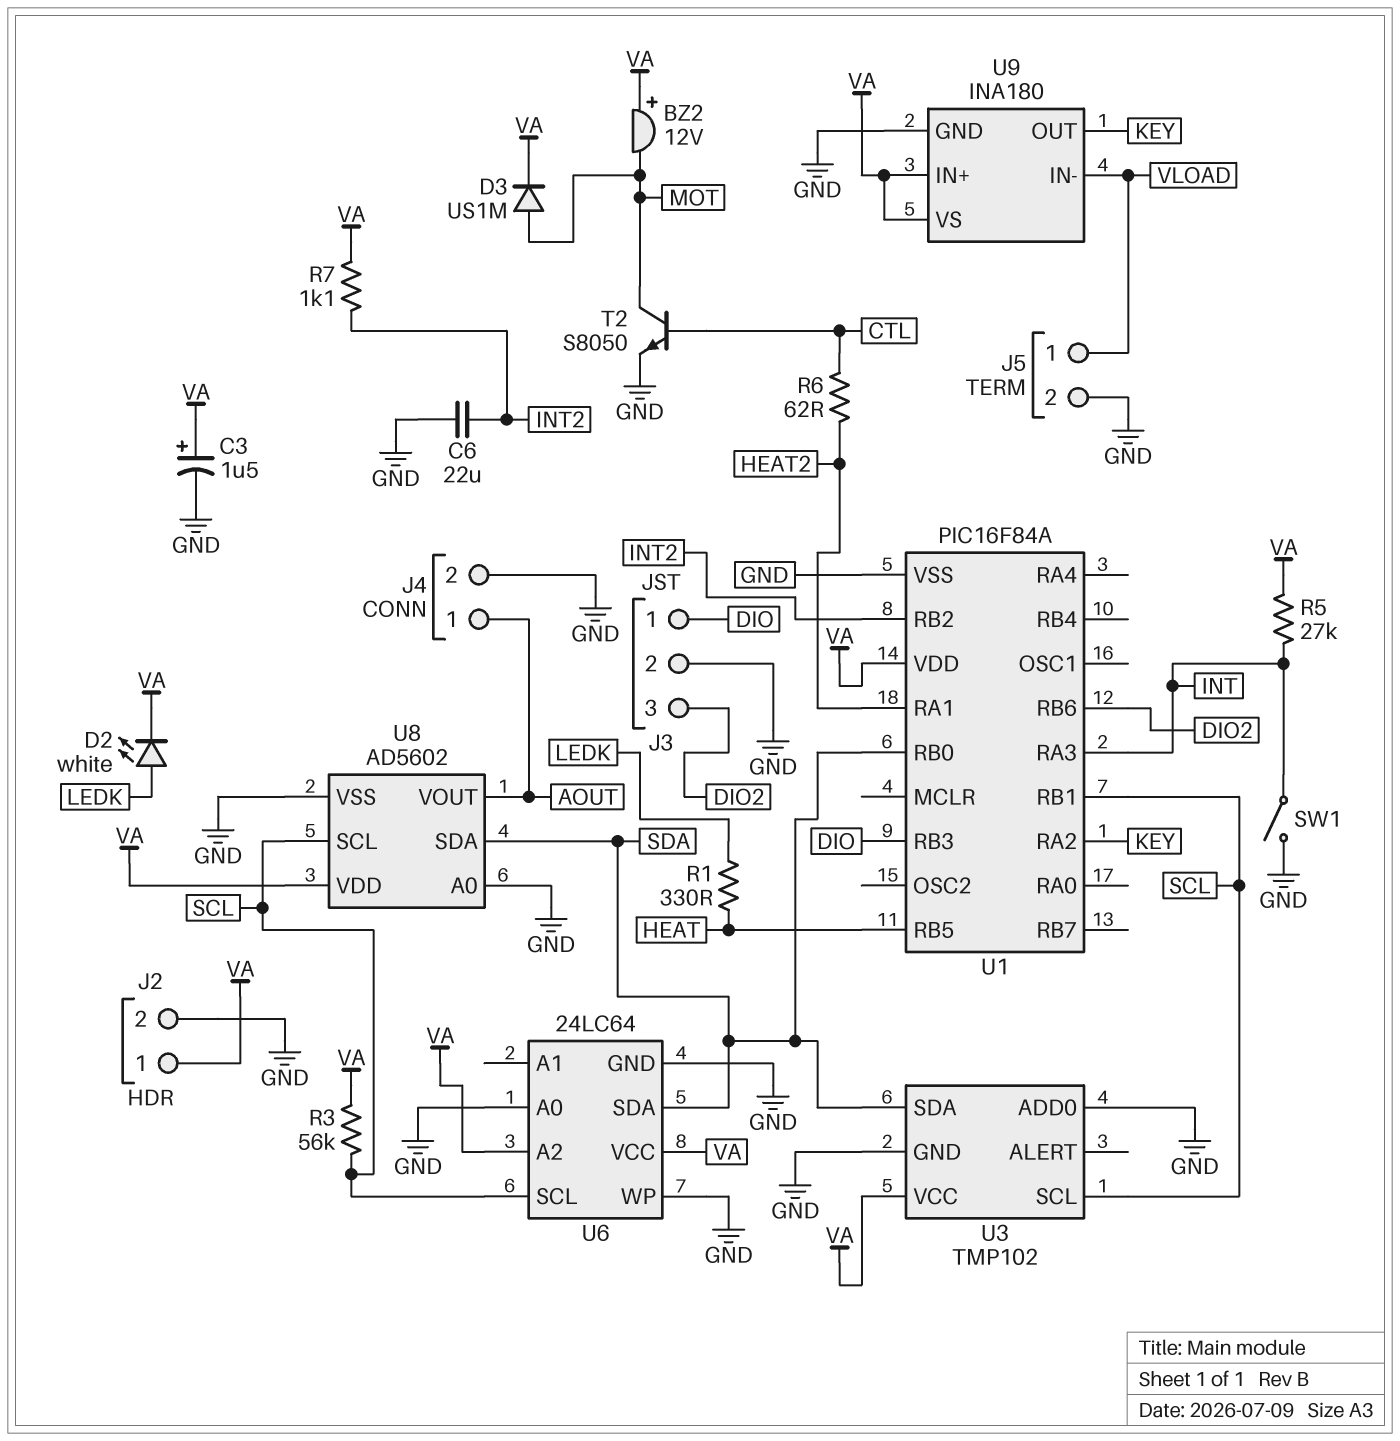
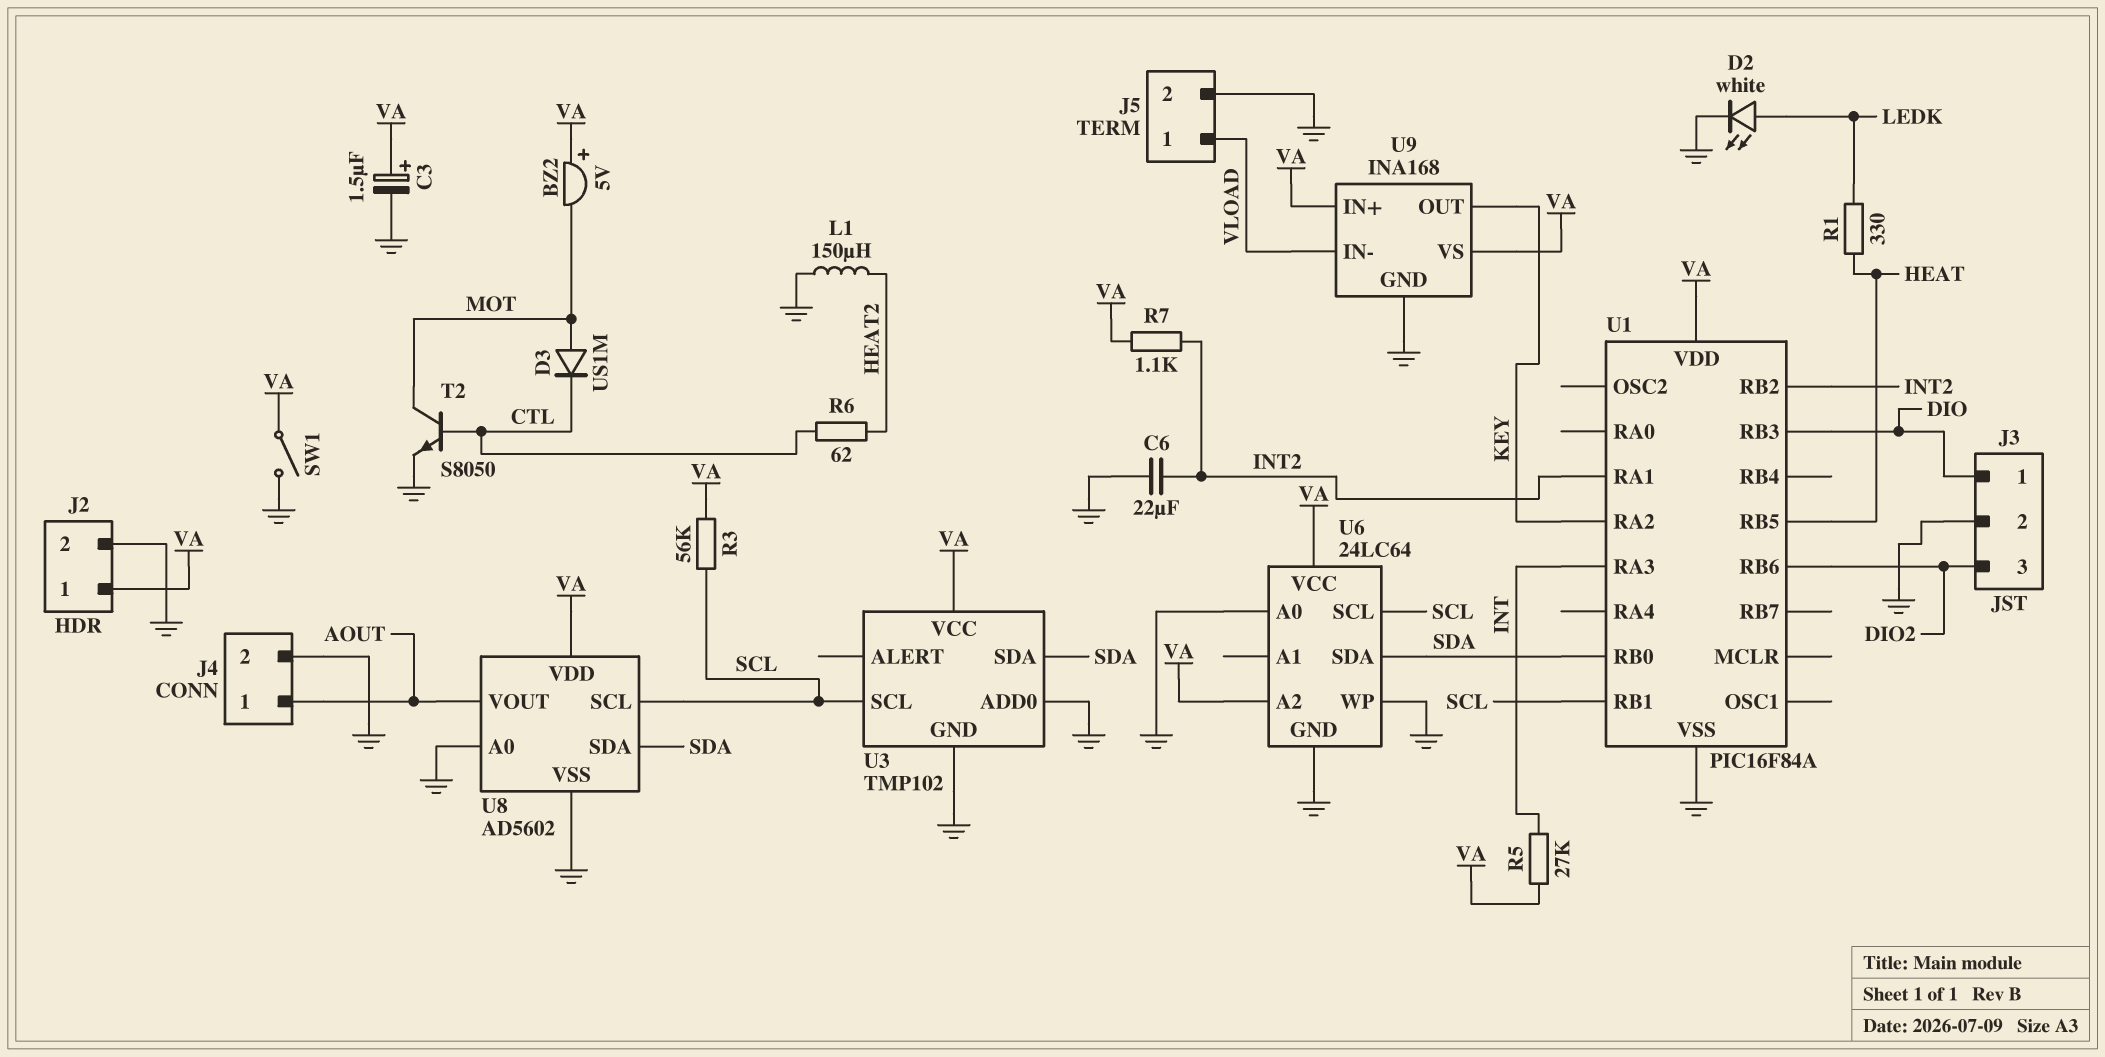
BZ2: buzzer 12V (plus VA, minus MOT) -> buzzer 5V (plus VA, minus MOT)
D2: LED white (A LEDK, K VA) -> LED white (A LEDK, K GND)
D3: diode US1M (A MOT, K VA) -> diode US1M (A MOT, K CTL)
L1: none -> 150uH (GND, HEAT2)
SW1: switch (GND, INT) -> switch (GND, VA)
U1 pin RA1: HEAT2 -> INT2
U9: INA180 -> INA168

